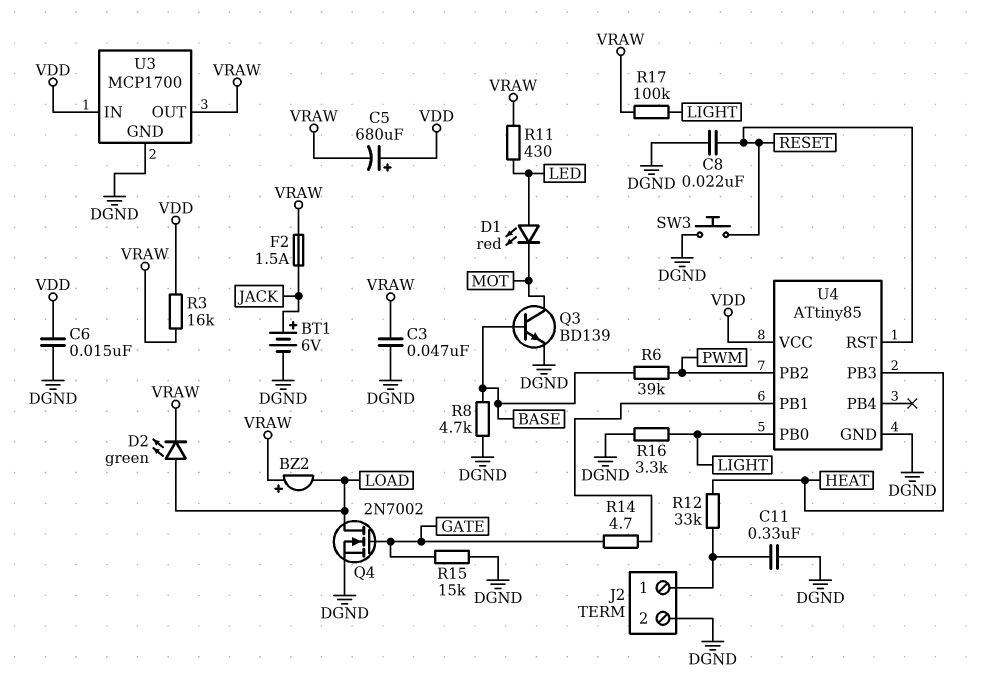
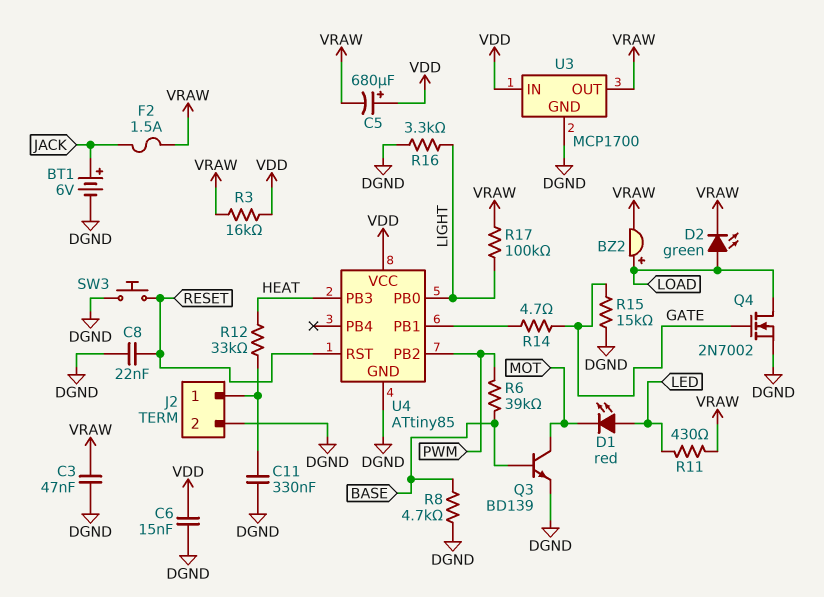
BZ2: buzzer (plus VRAW, minus LOAD) -> buzzer (plus LOAD, minus VRAW)

